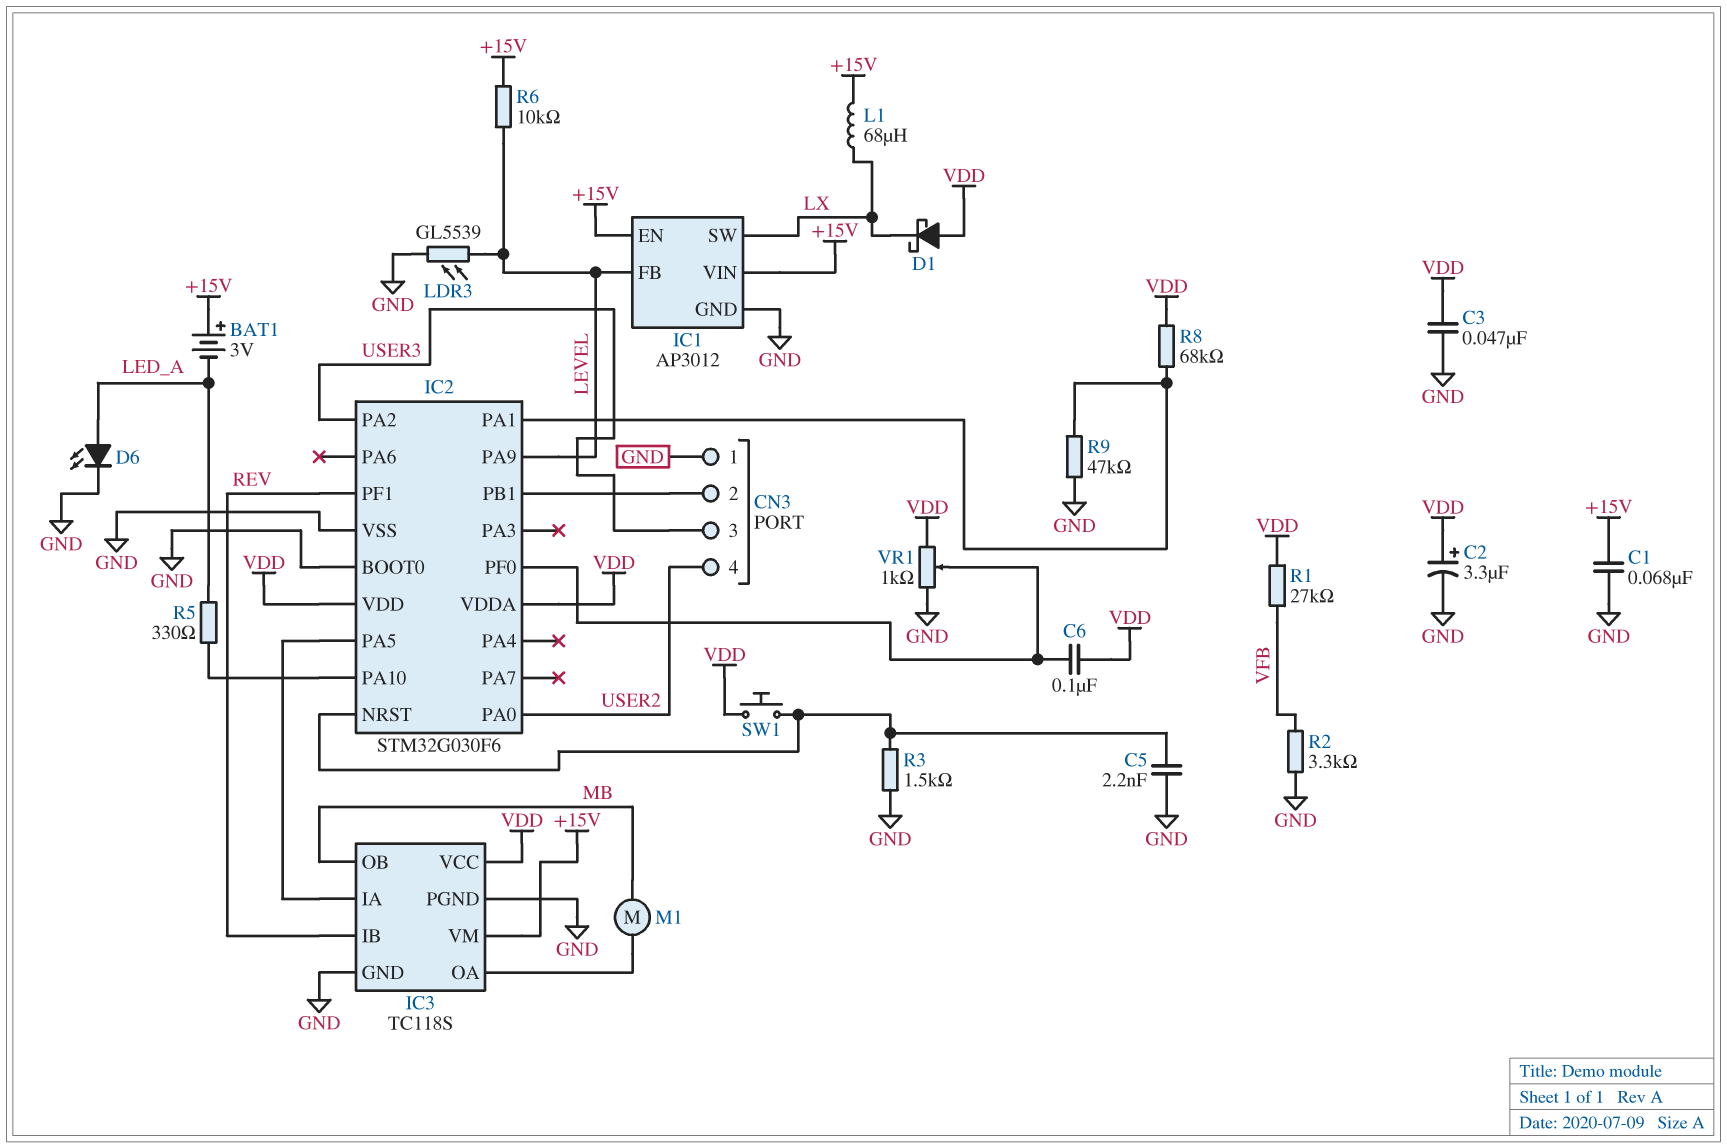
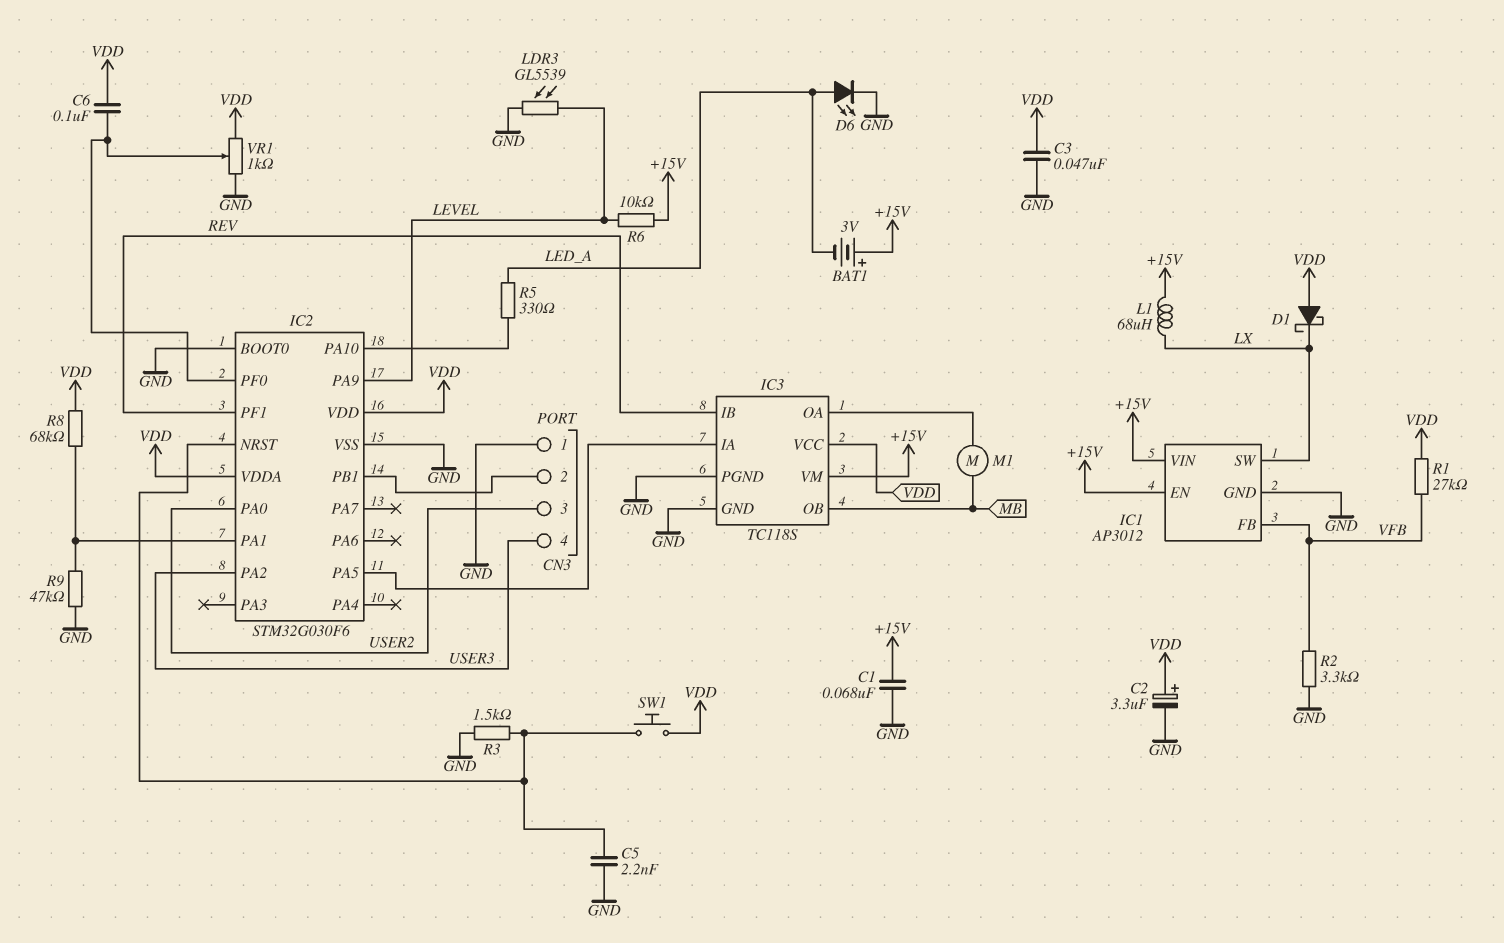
CN3 pin 3: USER3 -> USER2
CN3 pin 4: USER2 -> USER3
IC1 pin FB: LEVEL -> VFB

